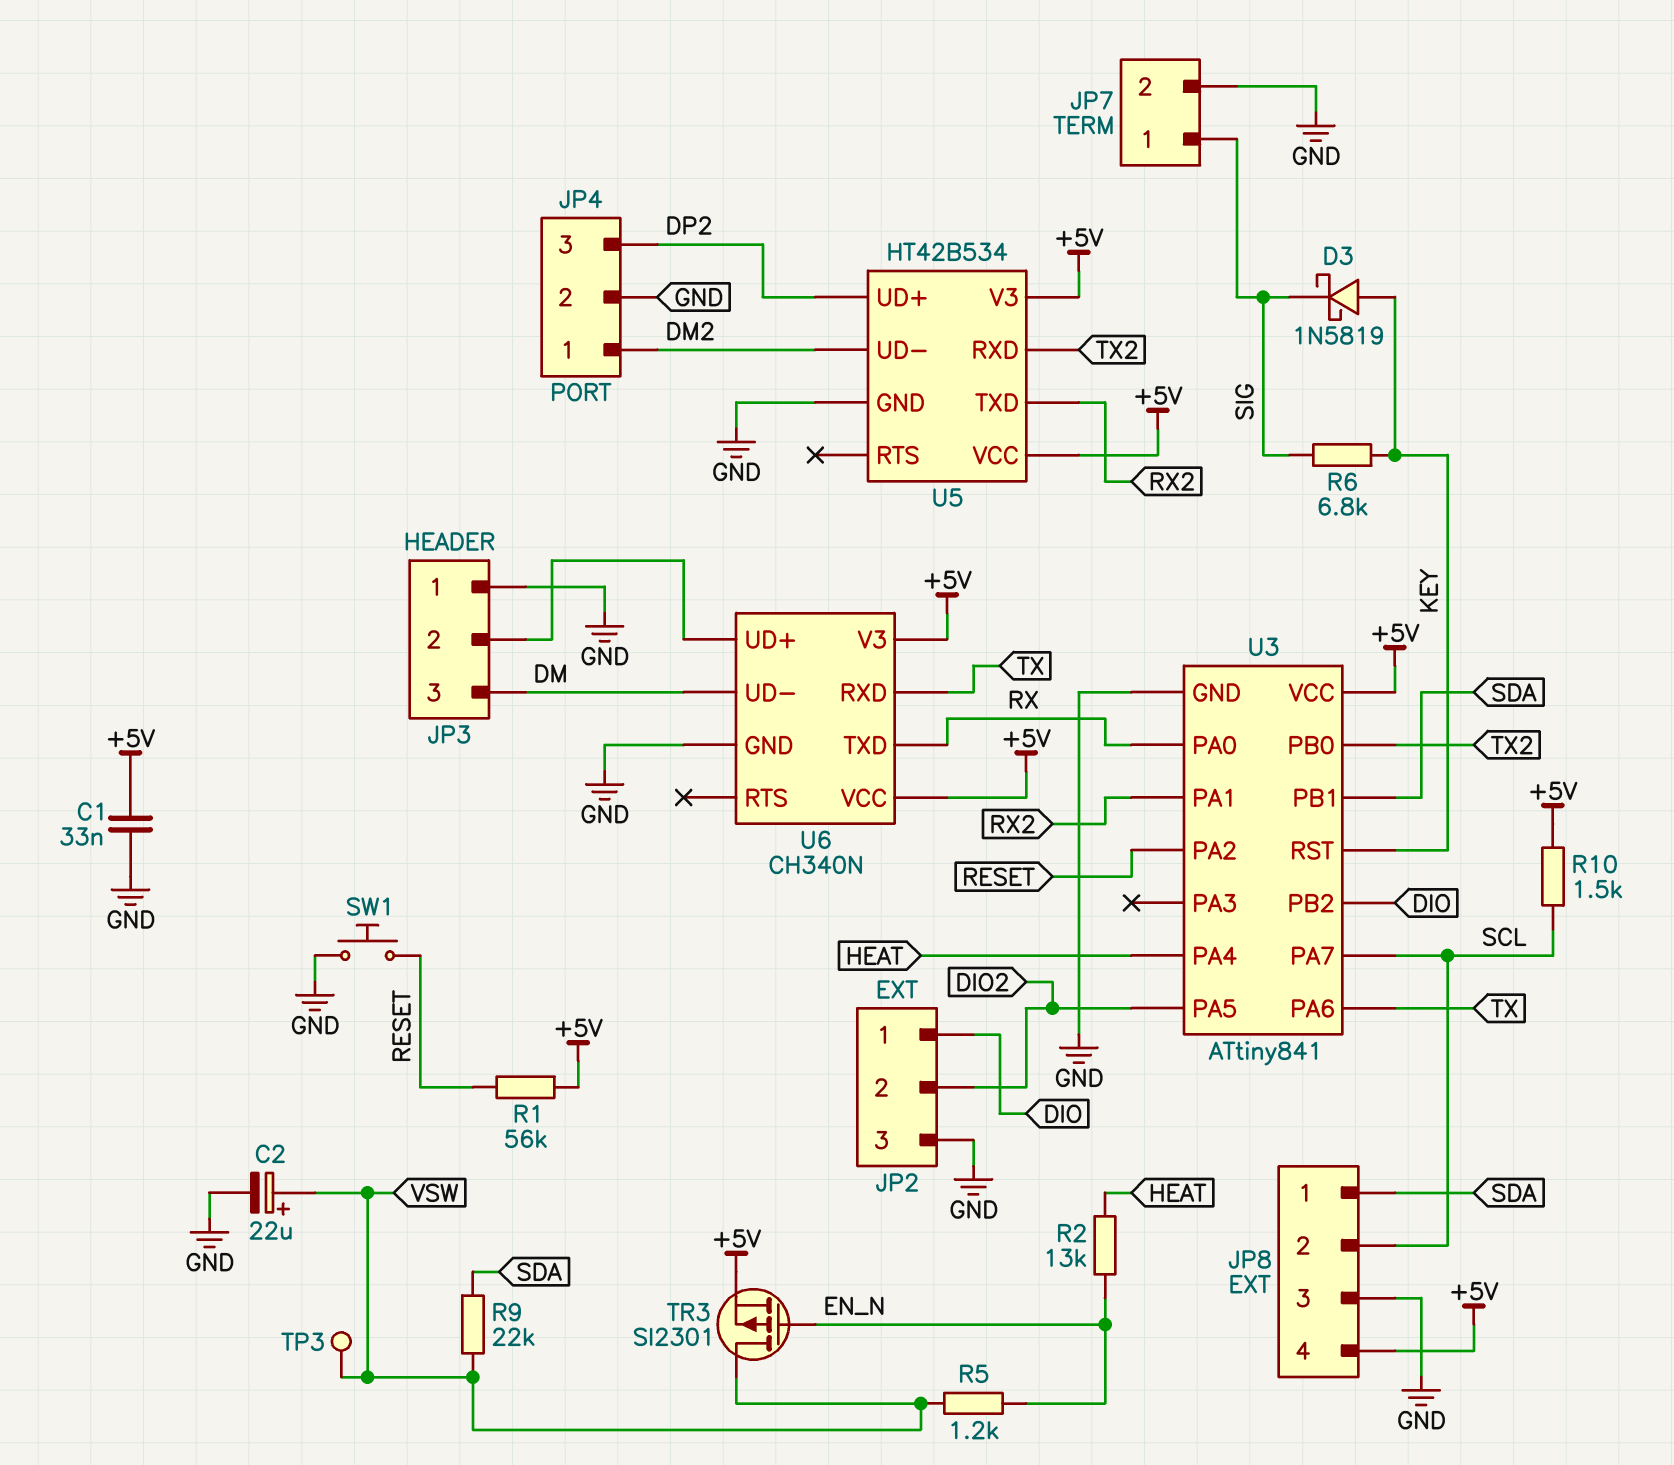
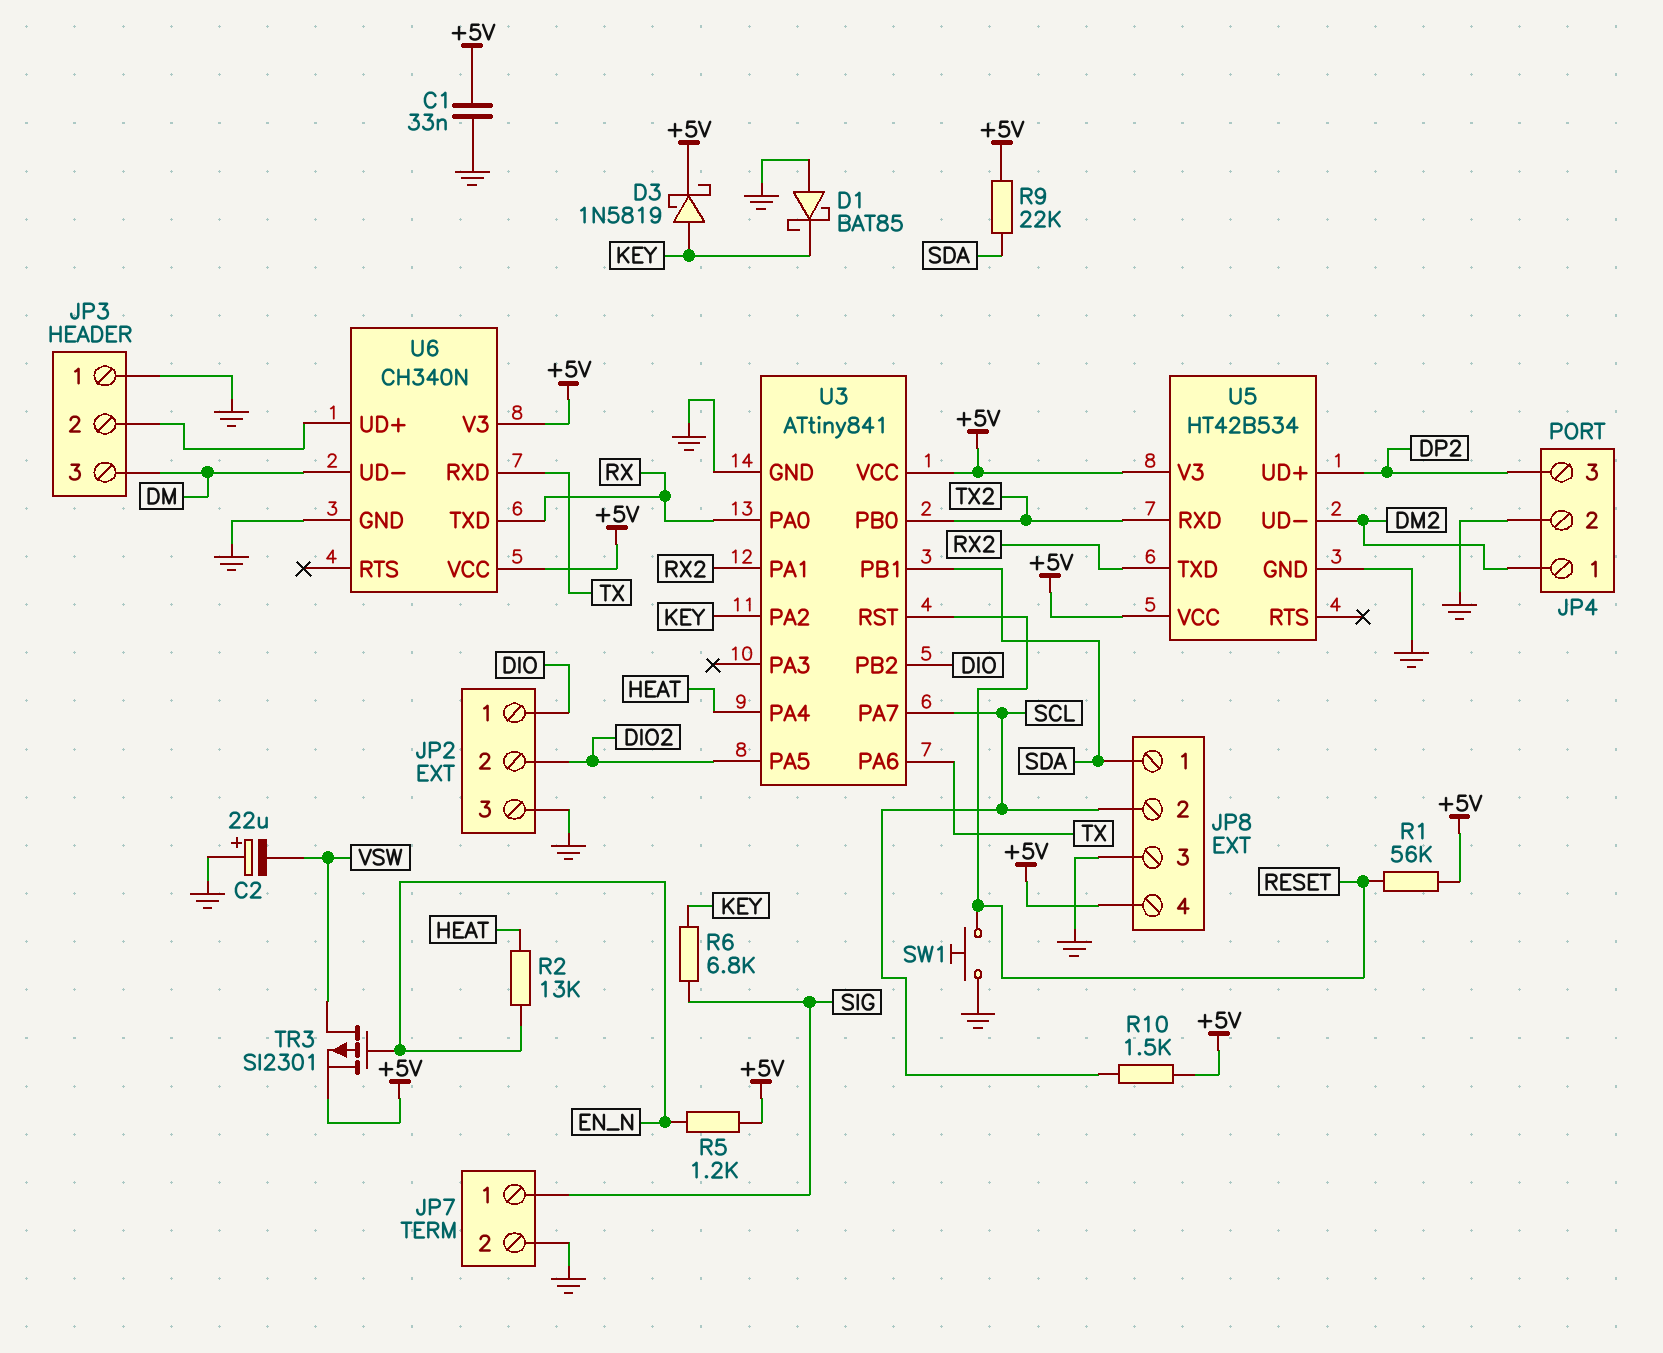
C2: 22uF (plus VSW, minus GND) -> 22uF (plus GND, minus VSW)
D1: none -> schottky BAT85 (A GND, K KEY)
D3: schottky 1N5819 (A KEY, K SIG) -> schottky 1N5819 (A KEY, K +5V)
R5: 1.2k (EN_N, VSW) -> 1.2k (+5V, EN_N)
R9: 22k (SDA, VSW) -> 22k (+5V, SDA)
TP3: test point (VSW) -> none
U3 pin PA2: RESET -> KEY
U3 pin RST: KEY -> RESET

